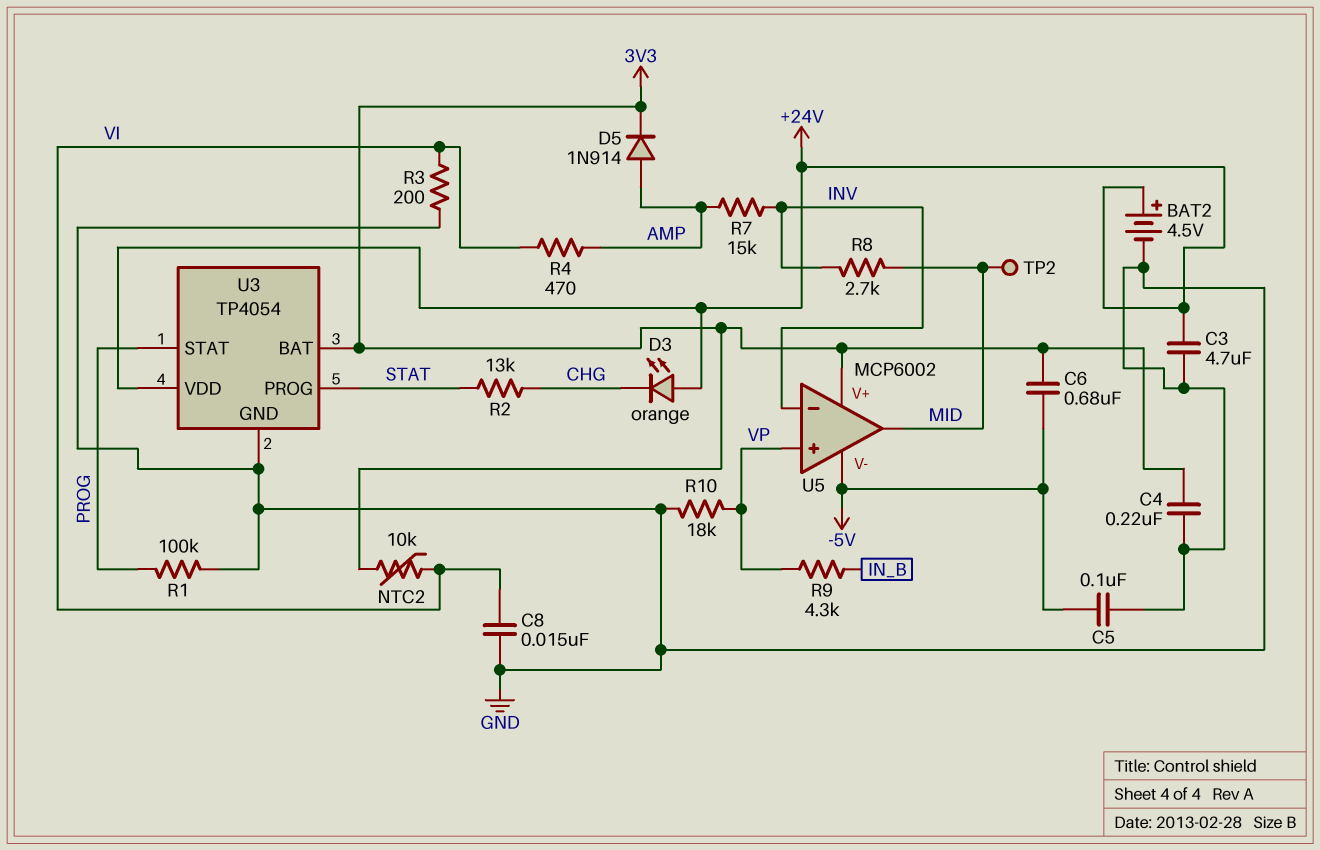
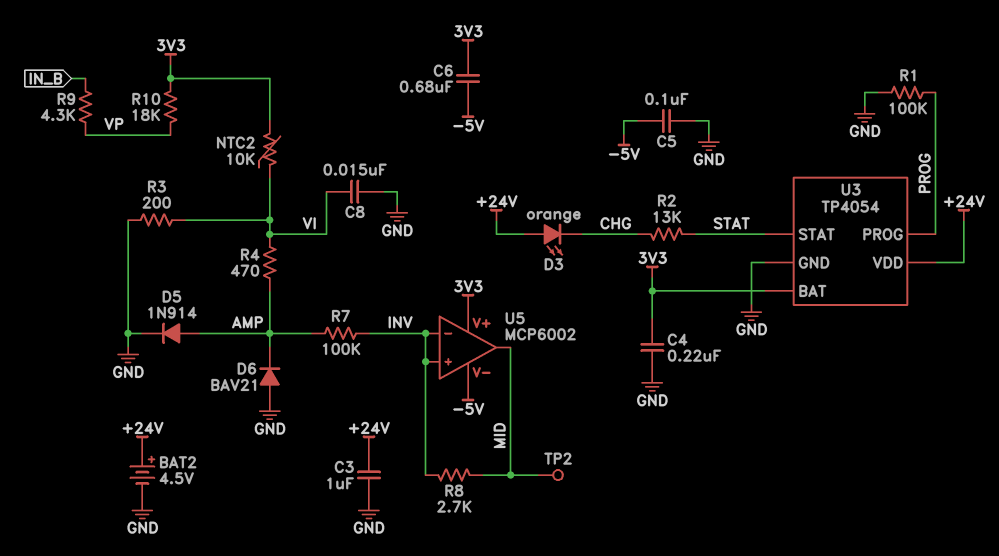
C3: 4.7uF (+24V, GND) -> 1uF (+24V, GND)
D5: diode 1N914 (A AMP, K 3V3) -> diode 1N914 (A AMP, K GND)
D6: none -> diode BAV21 (A GND, K AMP)
R7: 15k (AMP, INV) -> 100k (AMP, INV)
R10: 18k (GND, VP) -> 18k (3V3, VP)
U3 pin PROG: STAT -> PROG
U3 pin STAT: PROG -> STAT
U5 pin in+: VP -> INV

